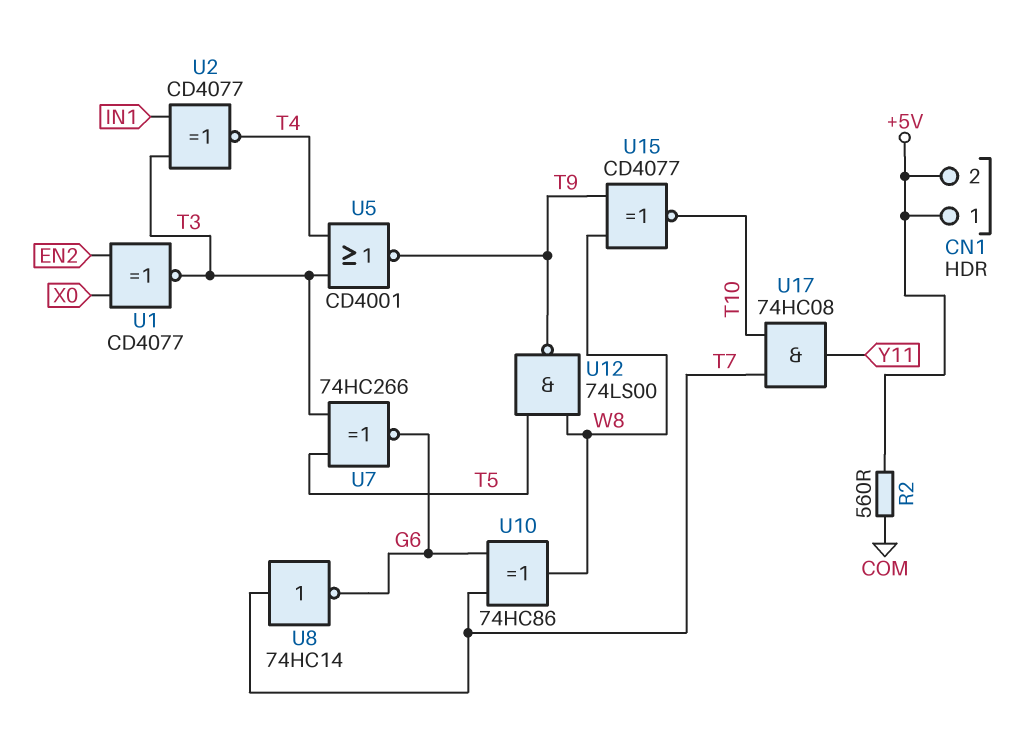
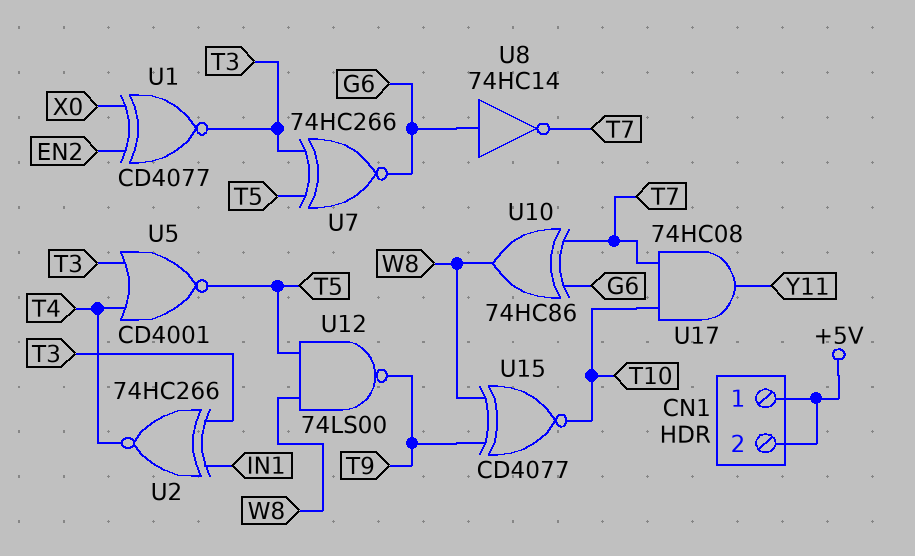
R2: 560 (+5V, COM) -> none
U2: XNOR CD4077 (in IN1, in T3, out T4) -> XNOR 74HC266 (in IN1, in T3, out T4)
U5: NOR CD4001 (in T3, in T4, out T9) -> NOR CD4001 (in T3, in T4, out T5)
U8: NOT 74HC14 (in T7, out G6) -> NOT 74HC14 (in G6, out T7)

